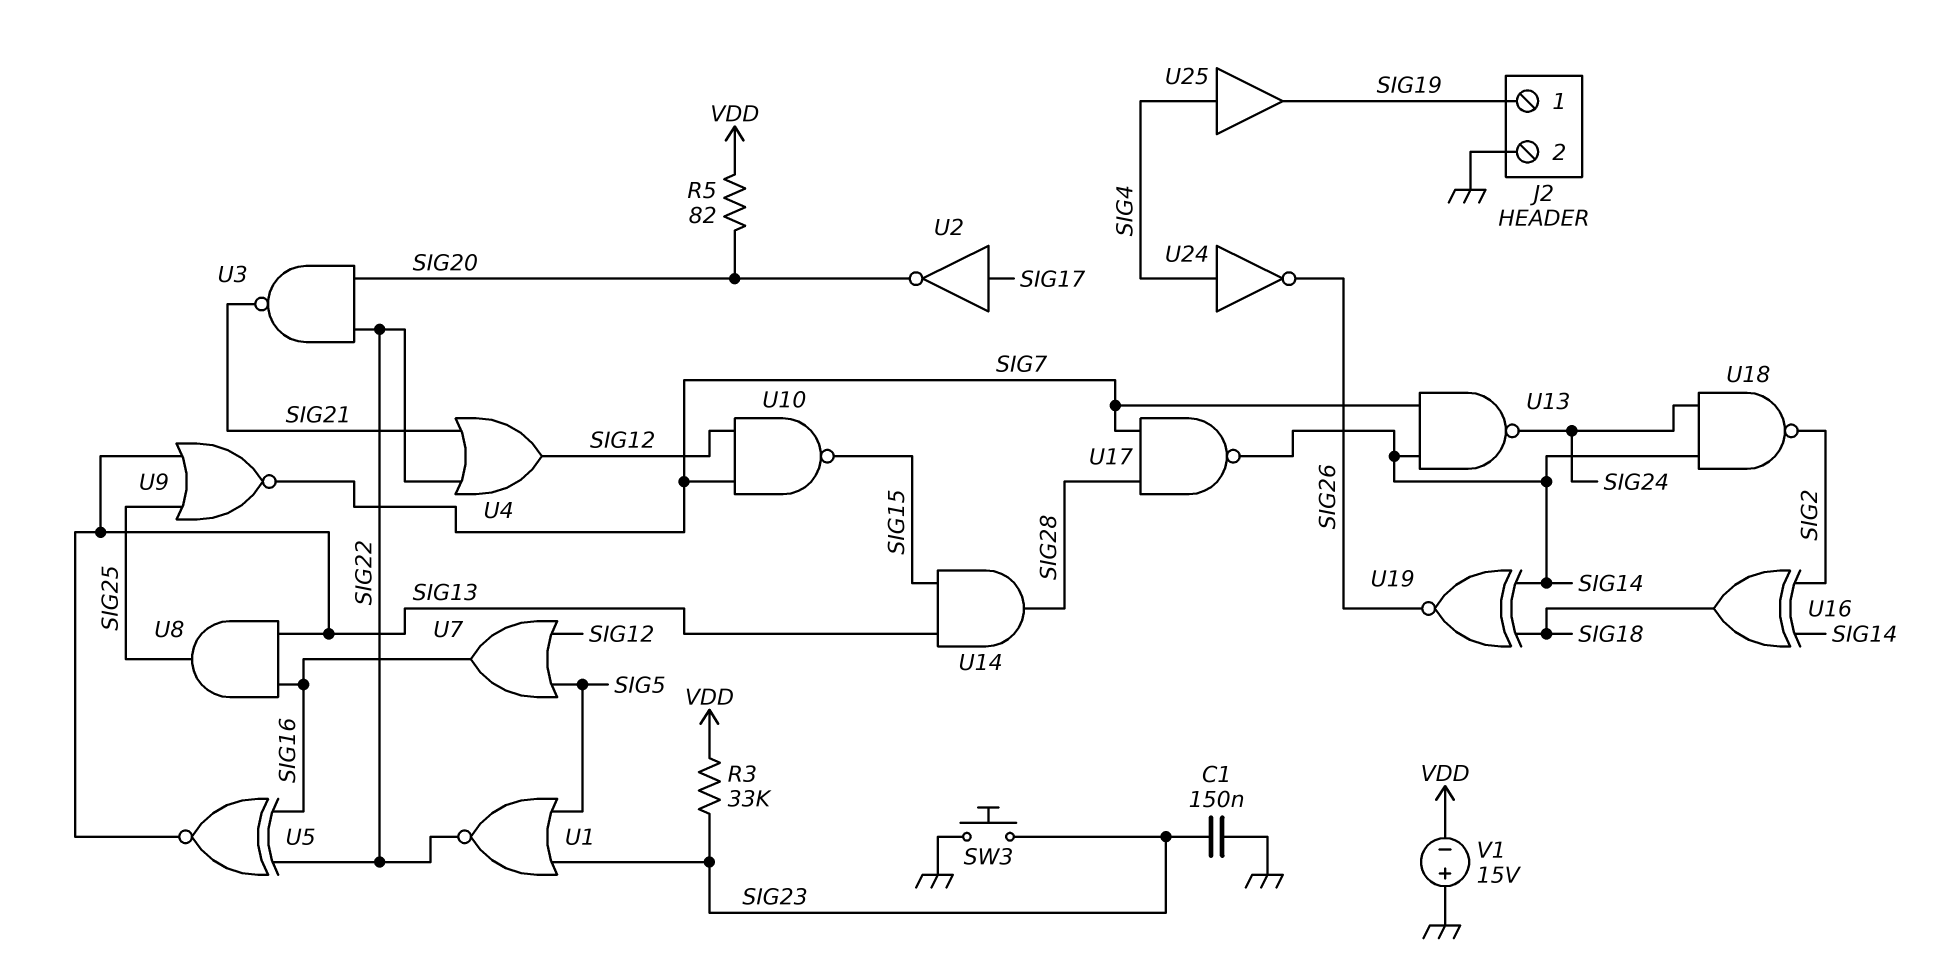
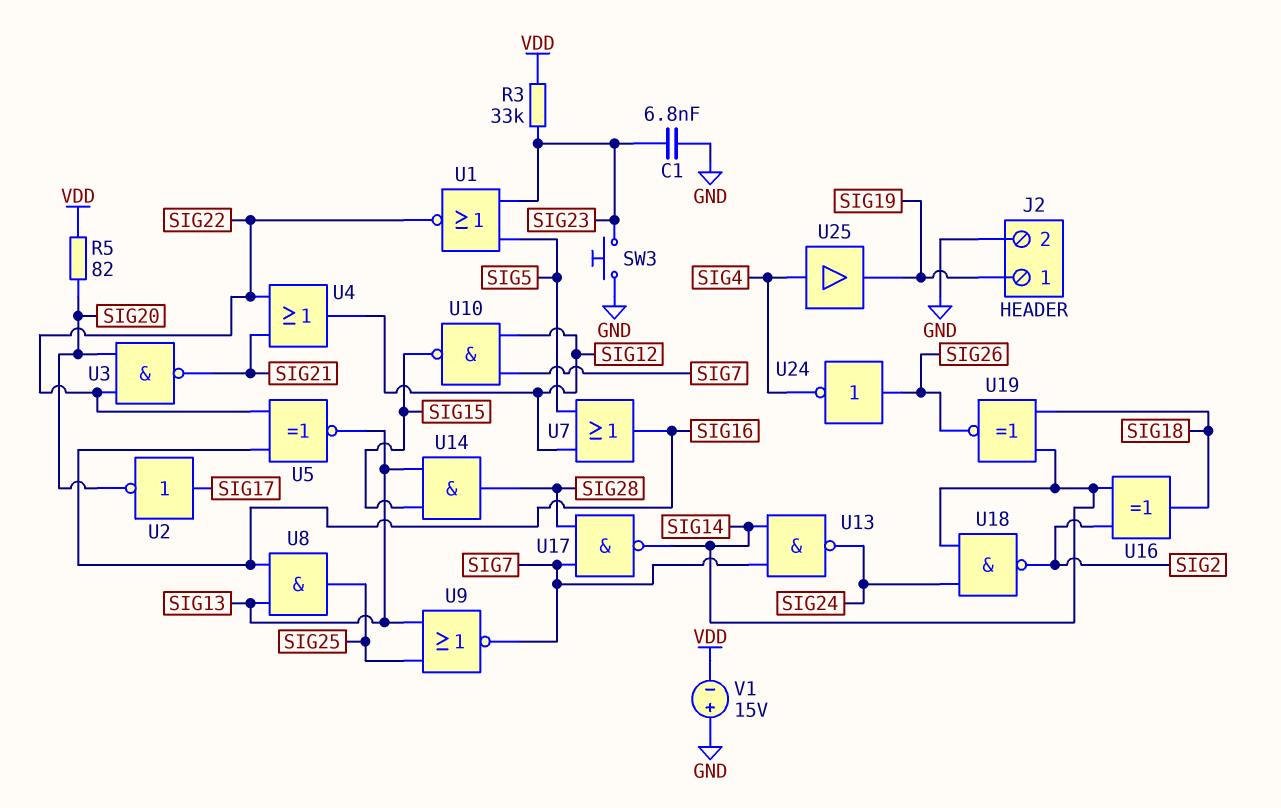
C1: 150nF (GND, SIG23) -> 6.8nF (GND, SIG23)
U24: NOT (in SIG4, out SIG26) -> NOT (in SIG26, out SIG4)

